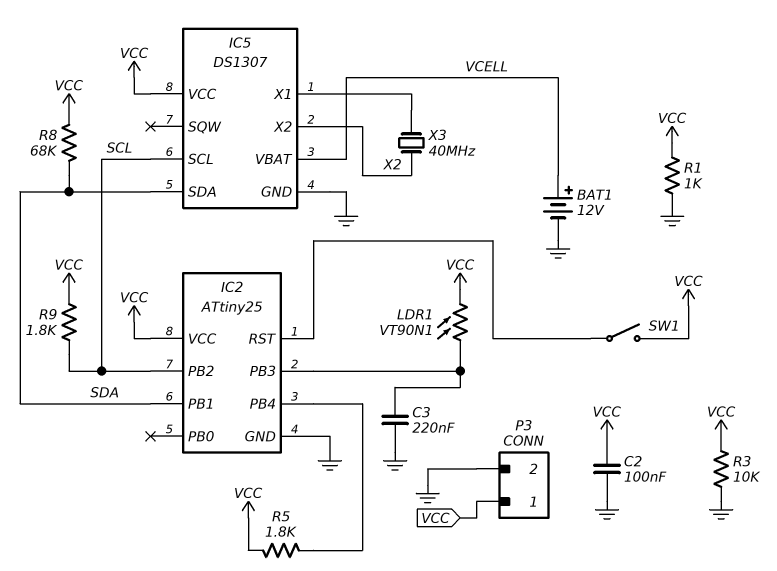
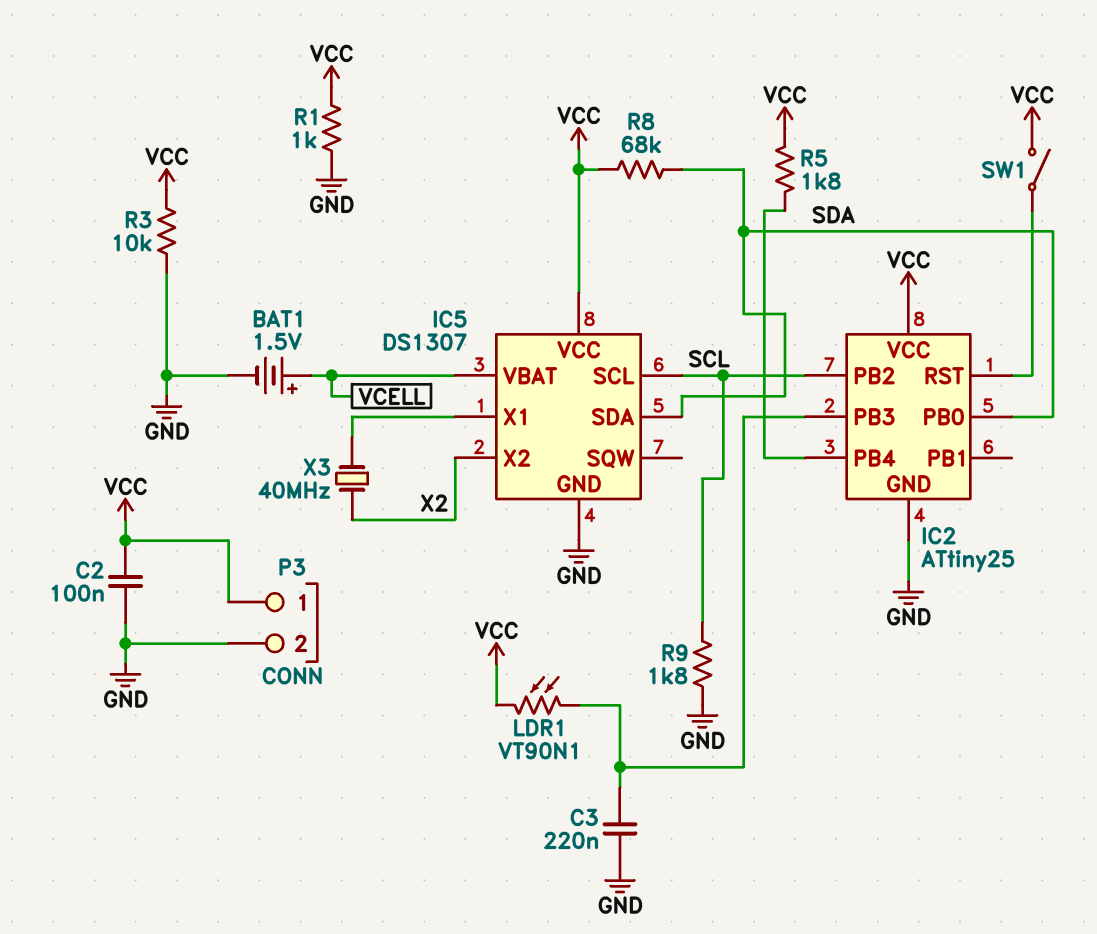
BAT1: 12V (plus VCELL, minus GND) -> 1.5V (plus VCELL, minus GND)
IC2 pin PB0: none -> SDA
IC2 pin PB1: SDA -> none
R9: 1.8k (SCL, VCC) -> 1.8k (GND, SCL)

